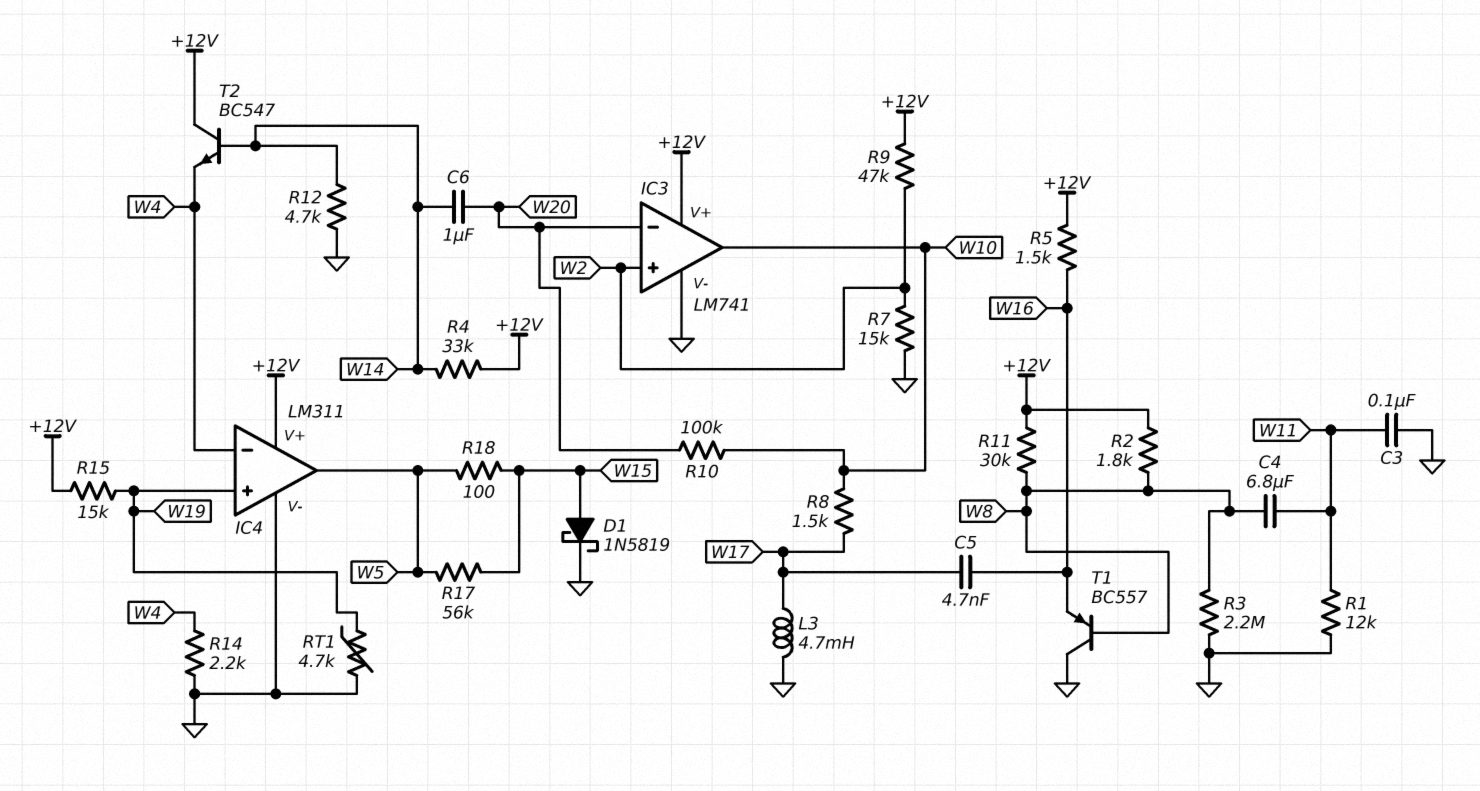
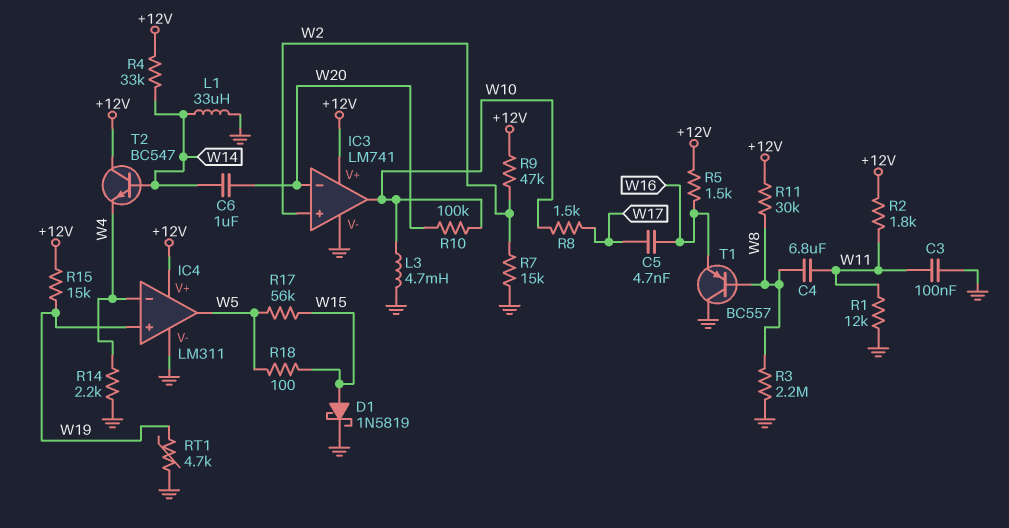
L1: none -> 33uH (GND, W14)
L3: 4.7mH (GND, W17) -> 4.7mH (GND, W10)
R2: 1.8k (+12V, W8) -> 1.8k (+12V, W11)
R12: 4.7k (GND, W14) -> none

